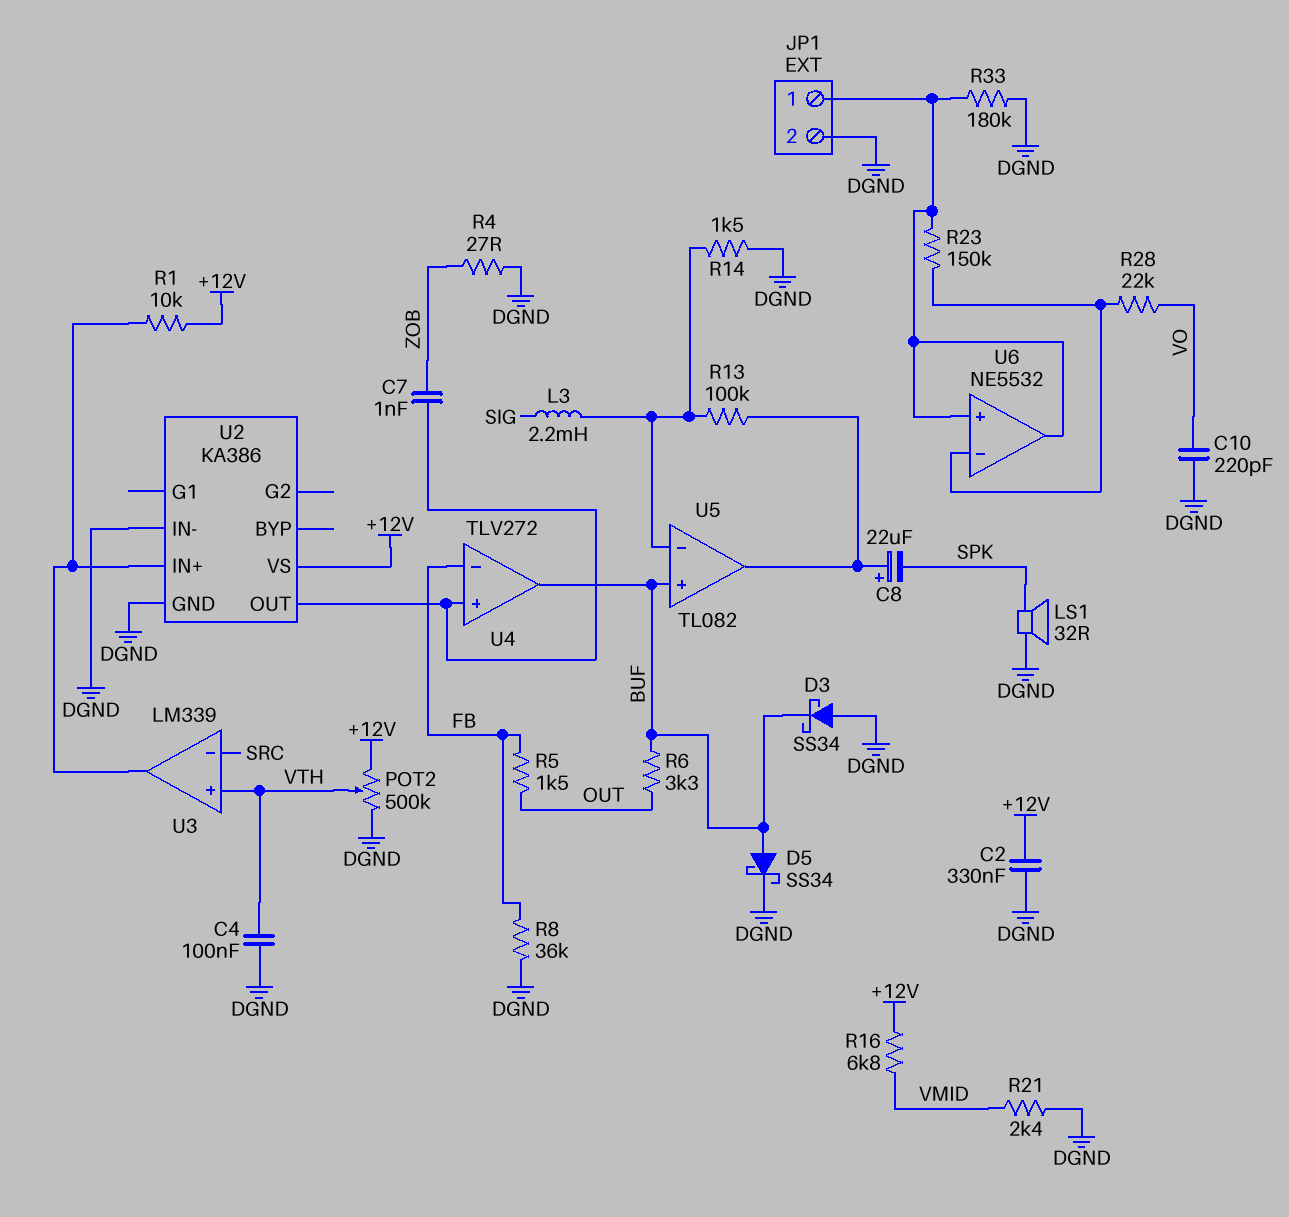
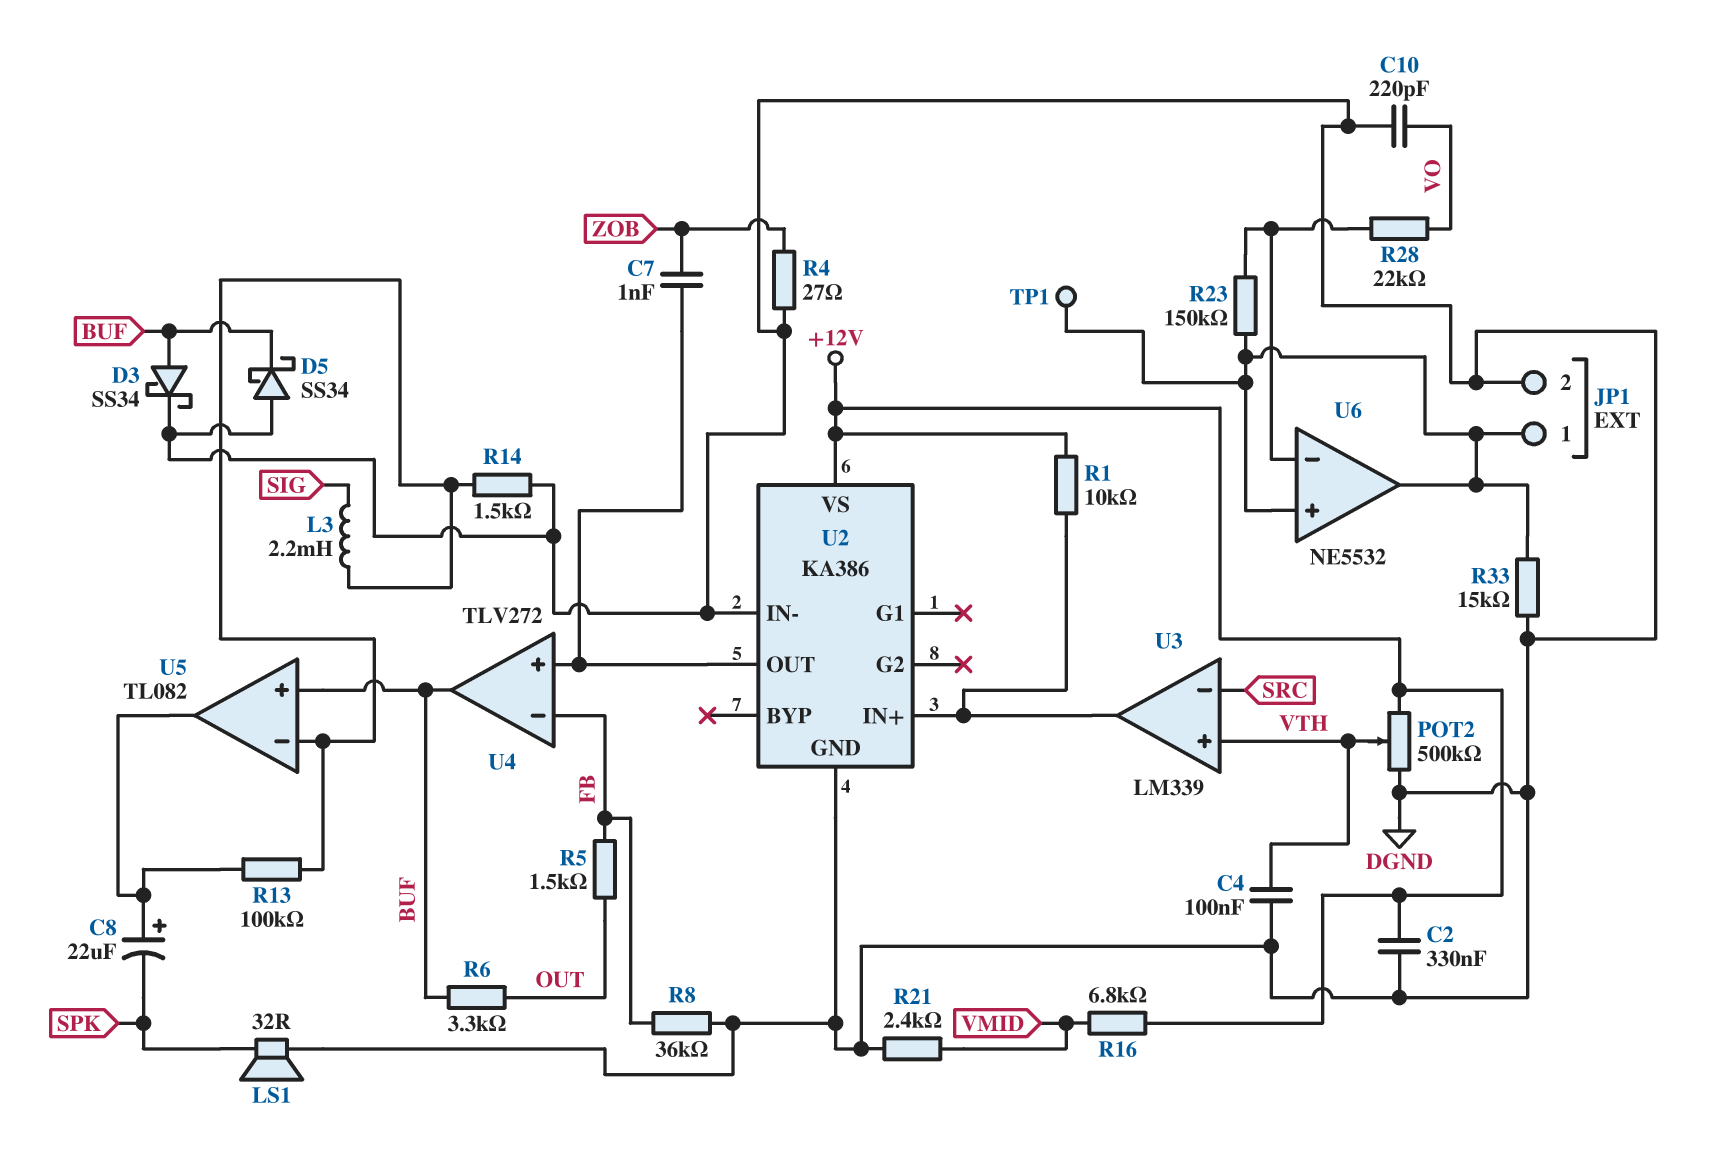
D3: schottky SS34 (A DGND, K BUF) -> schottky SS34 (A BUF, K DGND)
D5: schottky SS34 (A BUF, K DGND) -> schottky SS34 (A DGND, K BUF)
R33: 180k (DGND, JP1/1) -> 15k (DGND, JP1/1)
TP1: none -> test point (JP1/1)

